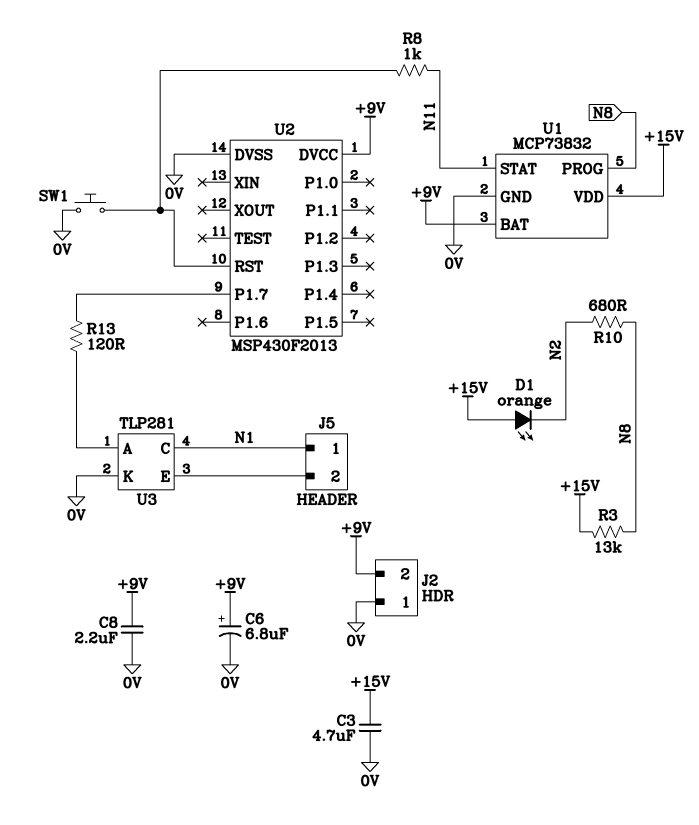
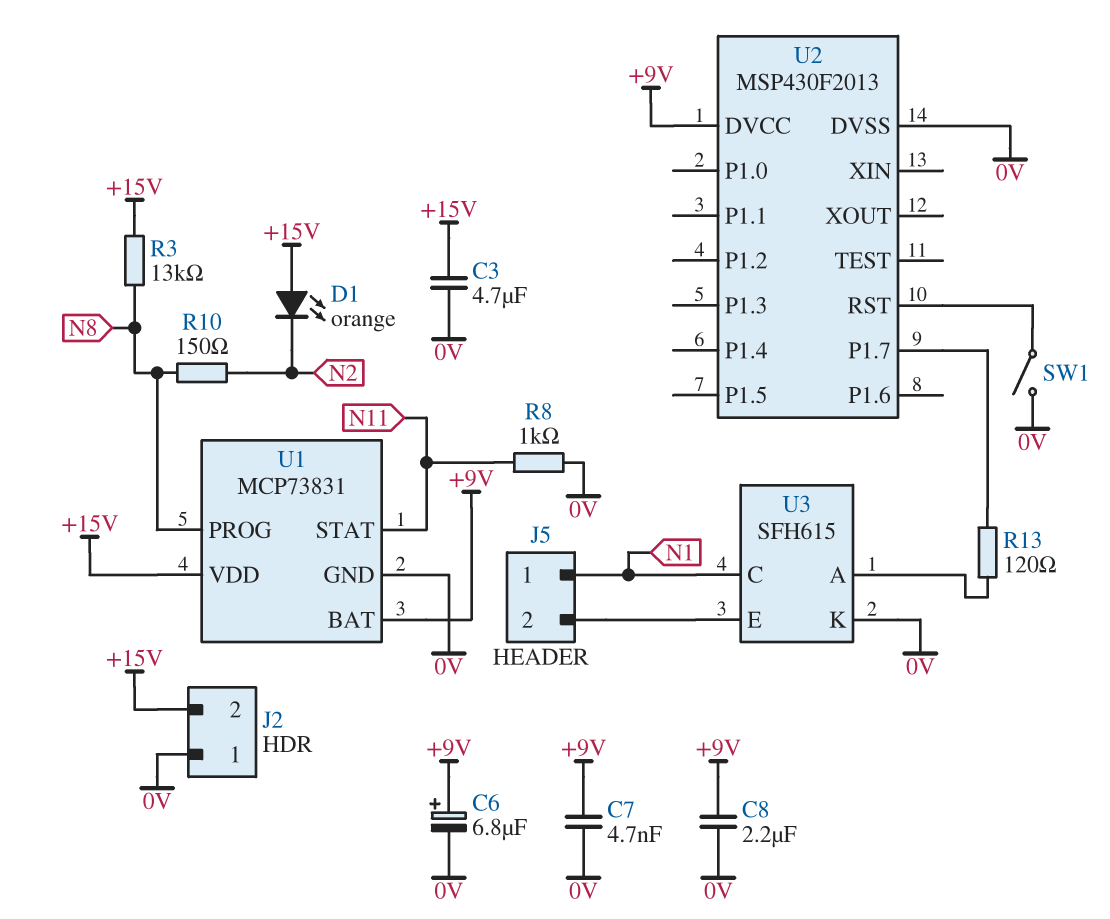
C7: none -> 4.7nF (+9V, 0V)
J2 pin 2: +9V -> +15V
R8: 1k (N11, U2/RST) -> 1k (0V, N11)
R10: 680 (N2, N8) -> 150 (N2, N8)
SW1: button (0V, U2/RST) -> switch (0V, U2/RST)
U1: MCP73832 -> MCP73831
U3: TLP281 -> SFH615

